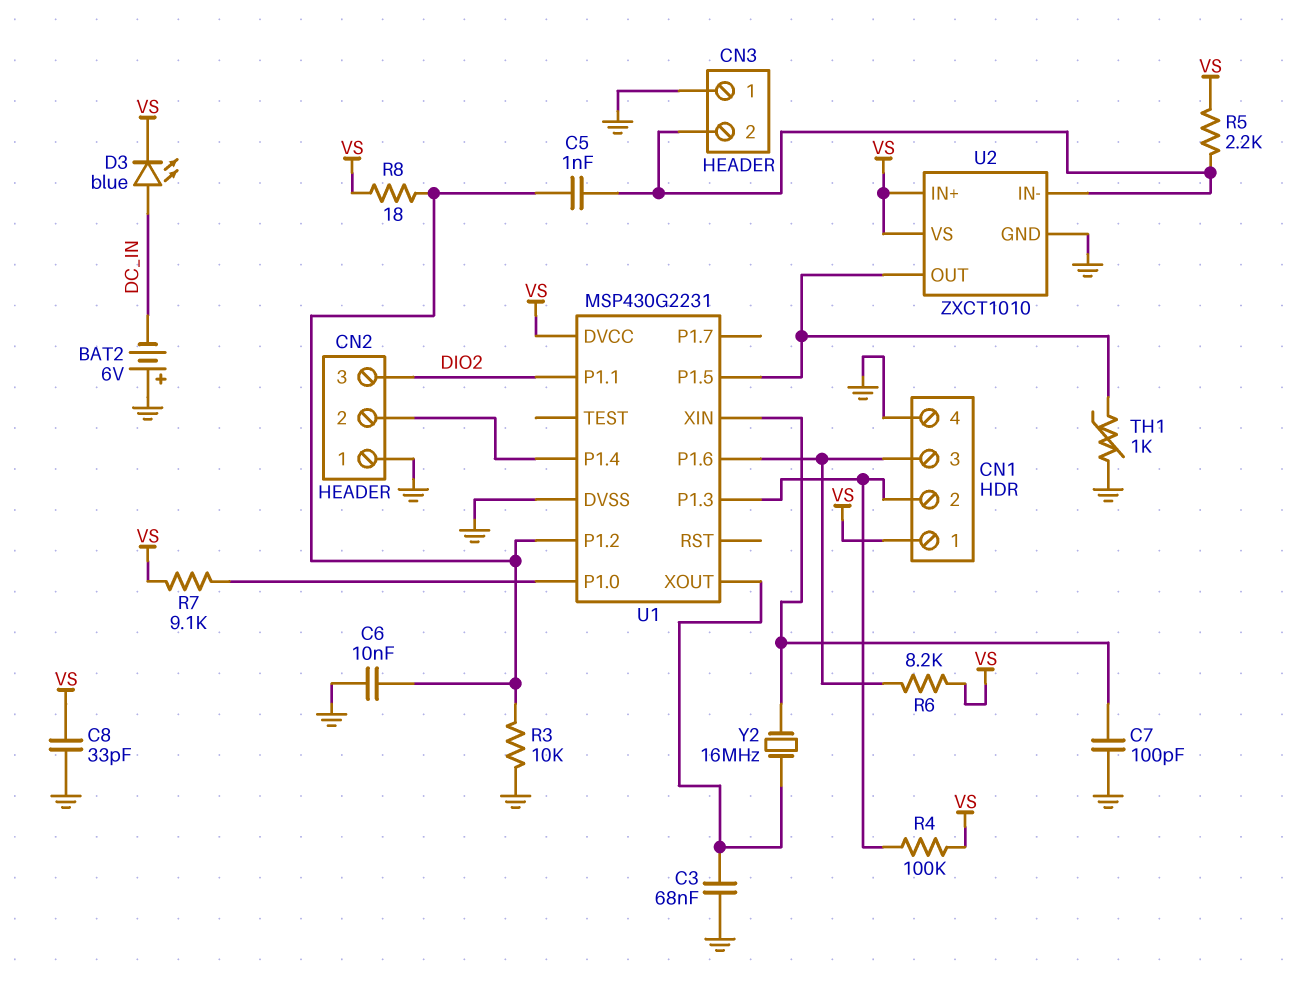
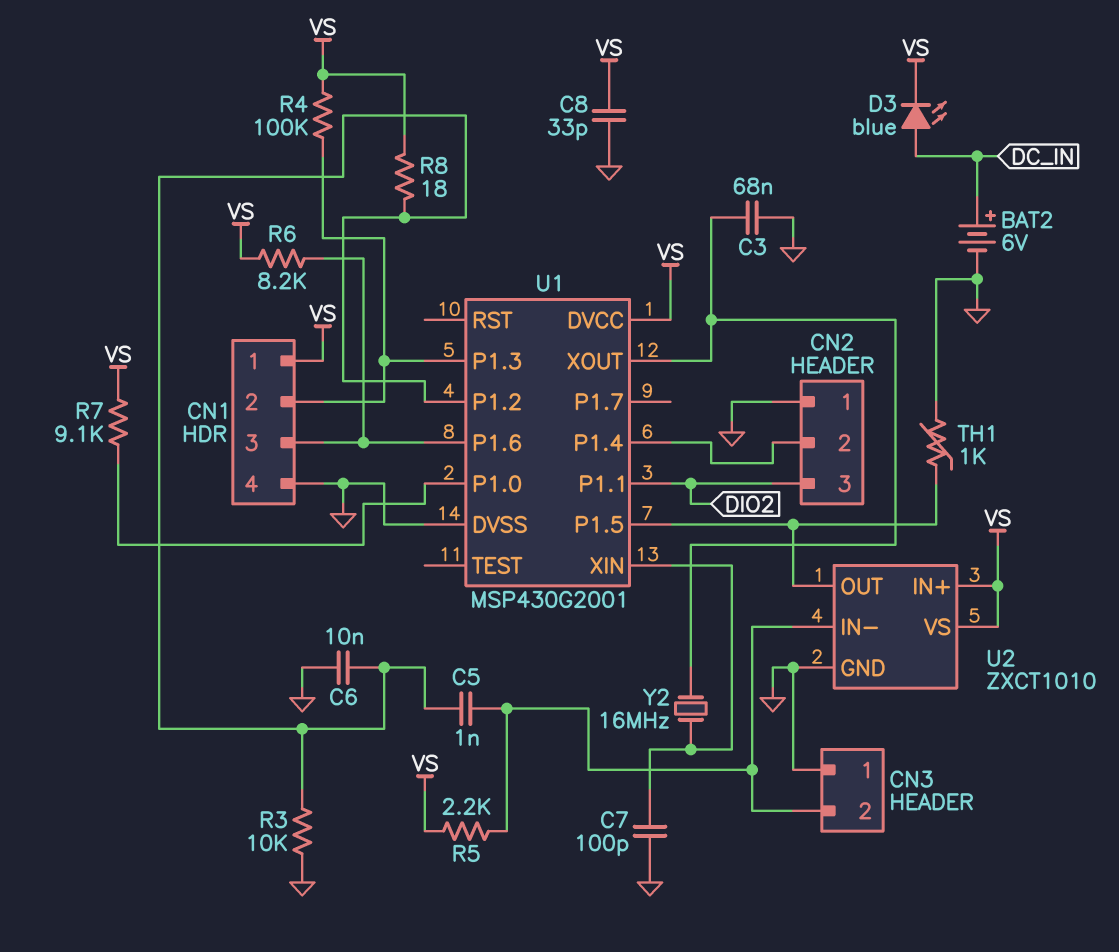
BAT2: 6V (plus GND, minus DC_IN) -> 6V (plus DC_IN, minus GND)
U1: MSP430G2231 -> MSP430G2001

